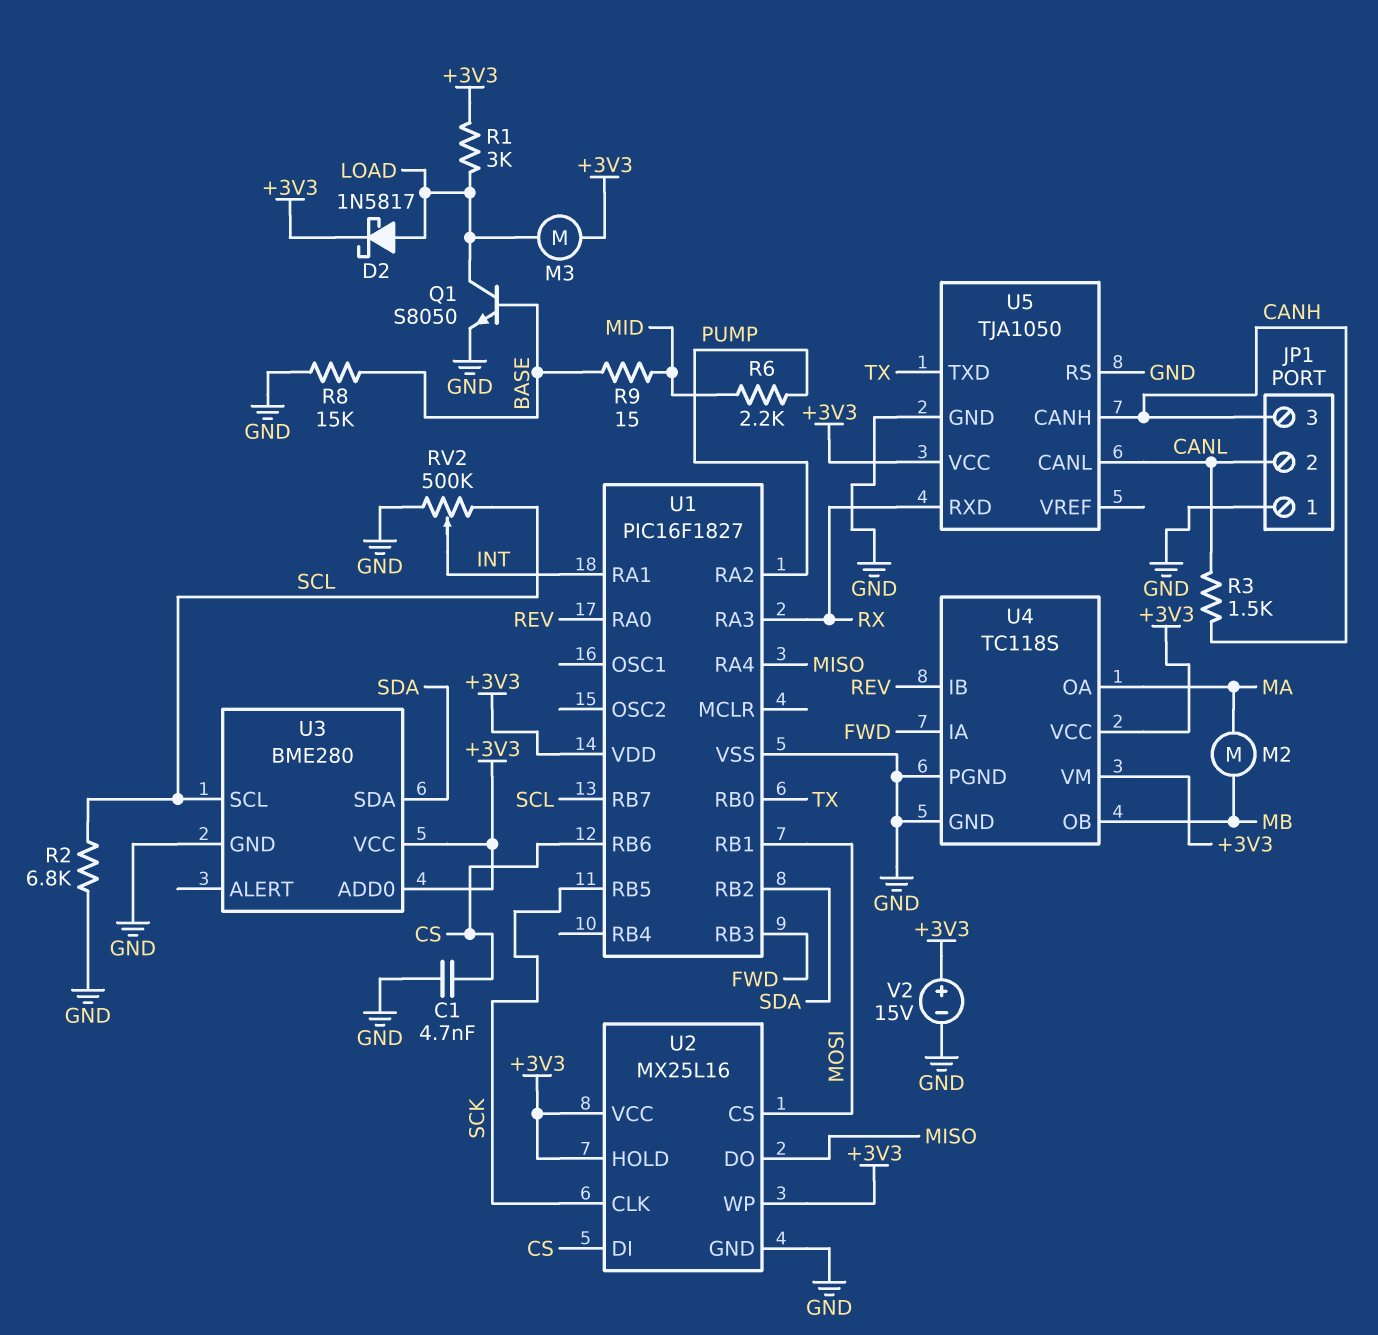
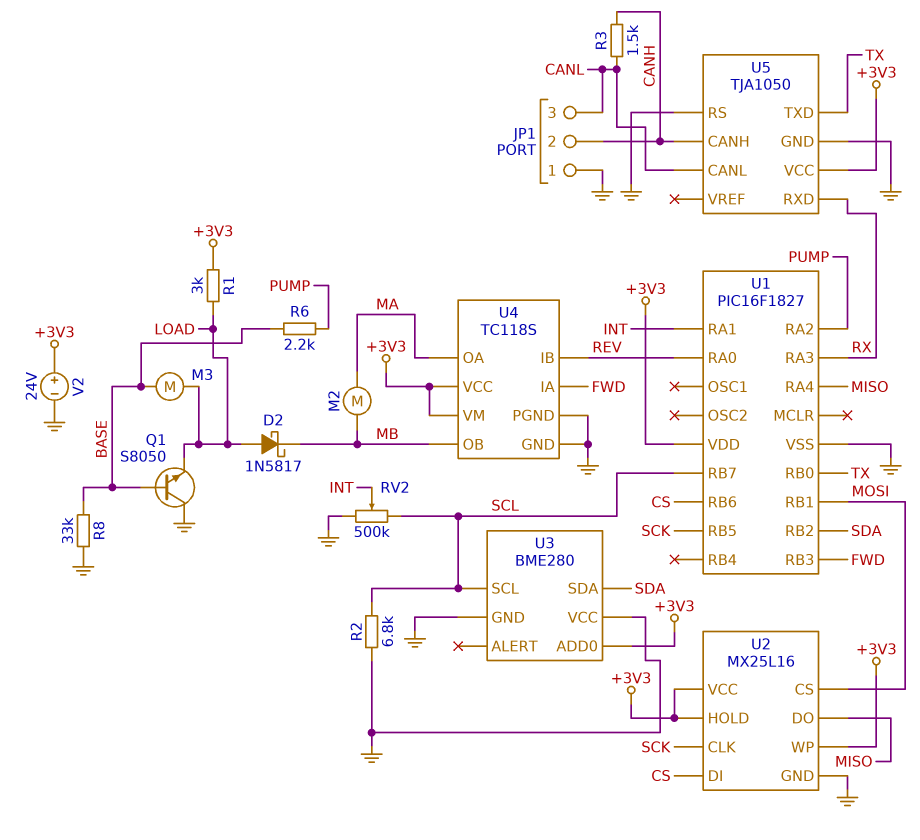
C1: 4.7nF (CS, GND) -> none
D2: schottky 1N5817 (A LOAD, K +3V3) -> schottky 1N5817 (A LOAD, K MB)
JP1 pin 2: CANL -> CANH
JP1 pin 3: CANH -> CANL
M3: motor (+3V3, LOAD) -> motor (BASE, LOAD)
Q1: NPN S8050 (B BASE, C LOAD, E GND) -> NPN S8050 (B BASE, C GND, E LOAD)
R6: 2.2k (MID, PUMP) -> 2.2k (BASE, PUMP)
R8: 15k (BASE, GND) -> 33k (BASE, GND)
R9: 15 (BASE, MID) -> none
U3 pin VCC: +3V3 -> GND
V2: 15V (plus +3V3, minus GND) -> 24V (plus +3V3, minus GND)

